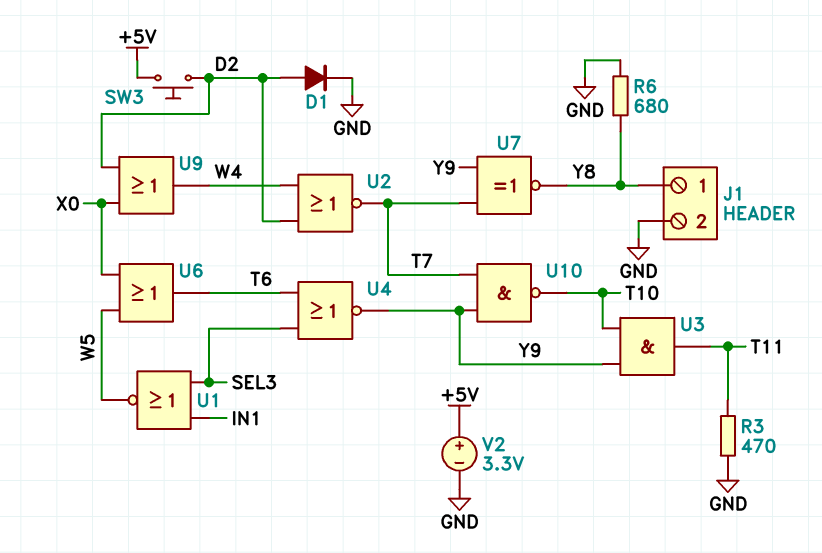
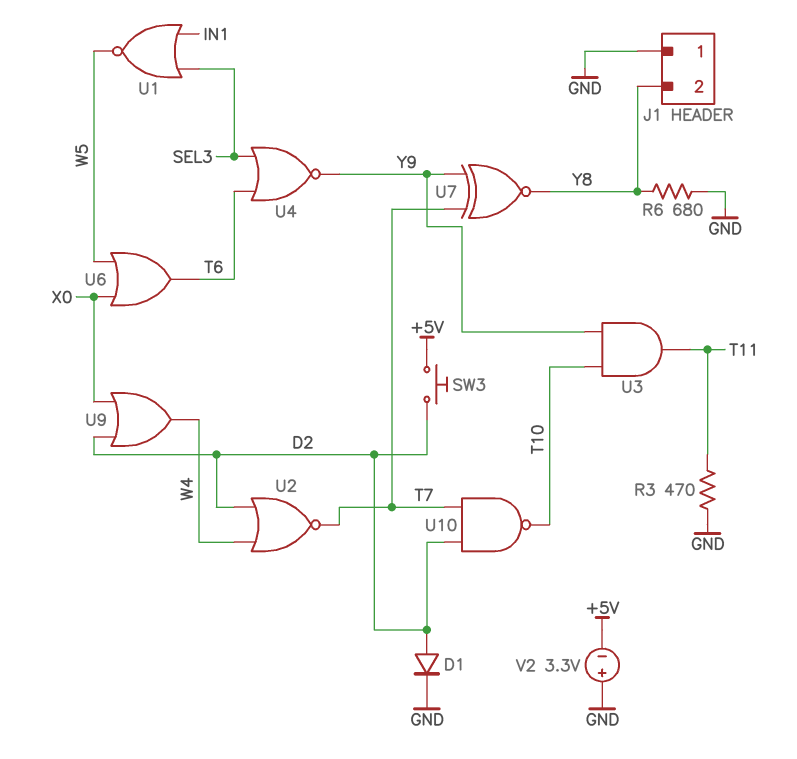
J1 pin 1: Y8 -> GND
J1 pin 2: GND -> Y8
U10: NAND (in T7, in Y9, out T10) -> NAND (in D2, in T7, out T10)
V2: 3.3V (plus +5V, minus GND) -> 3.3V (plus GND, minus +5V)

